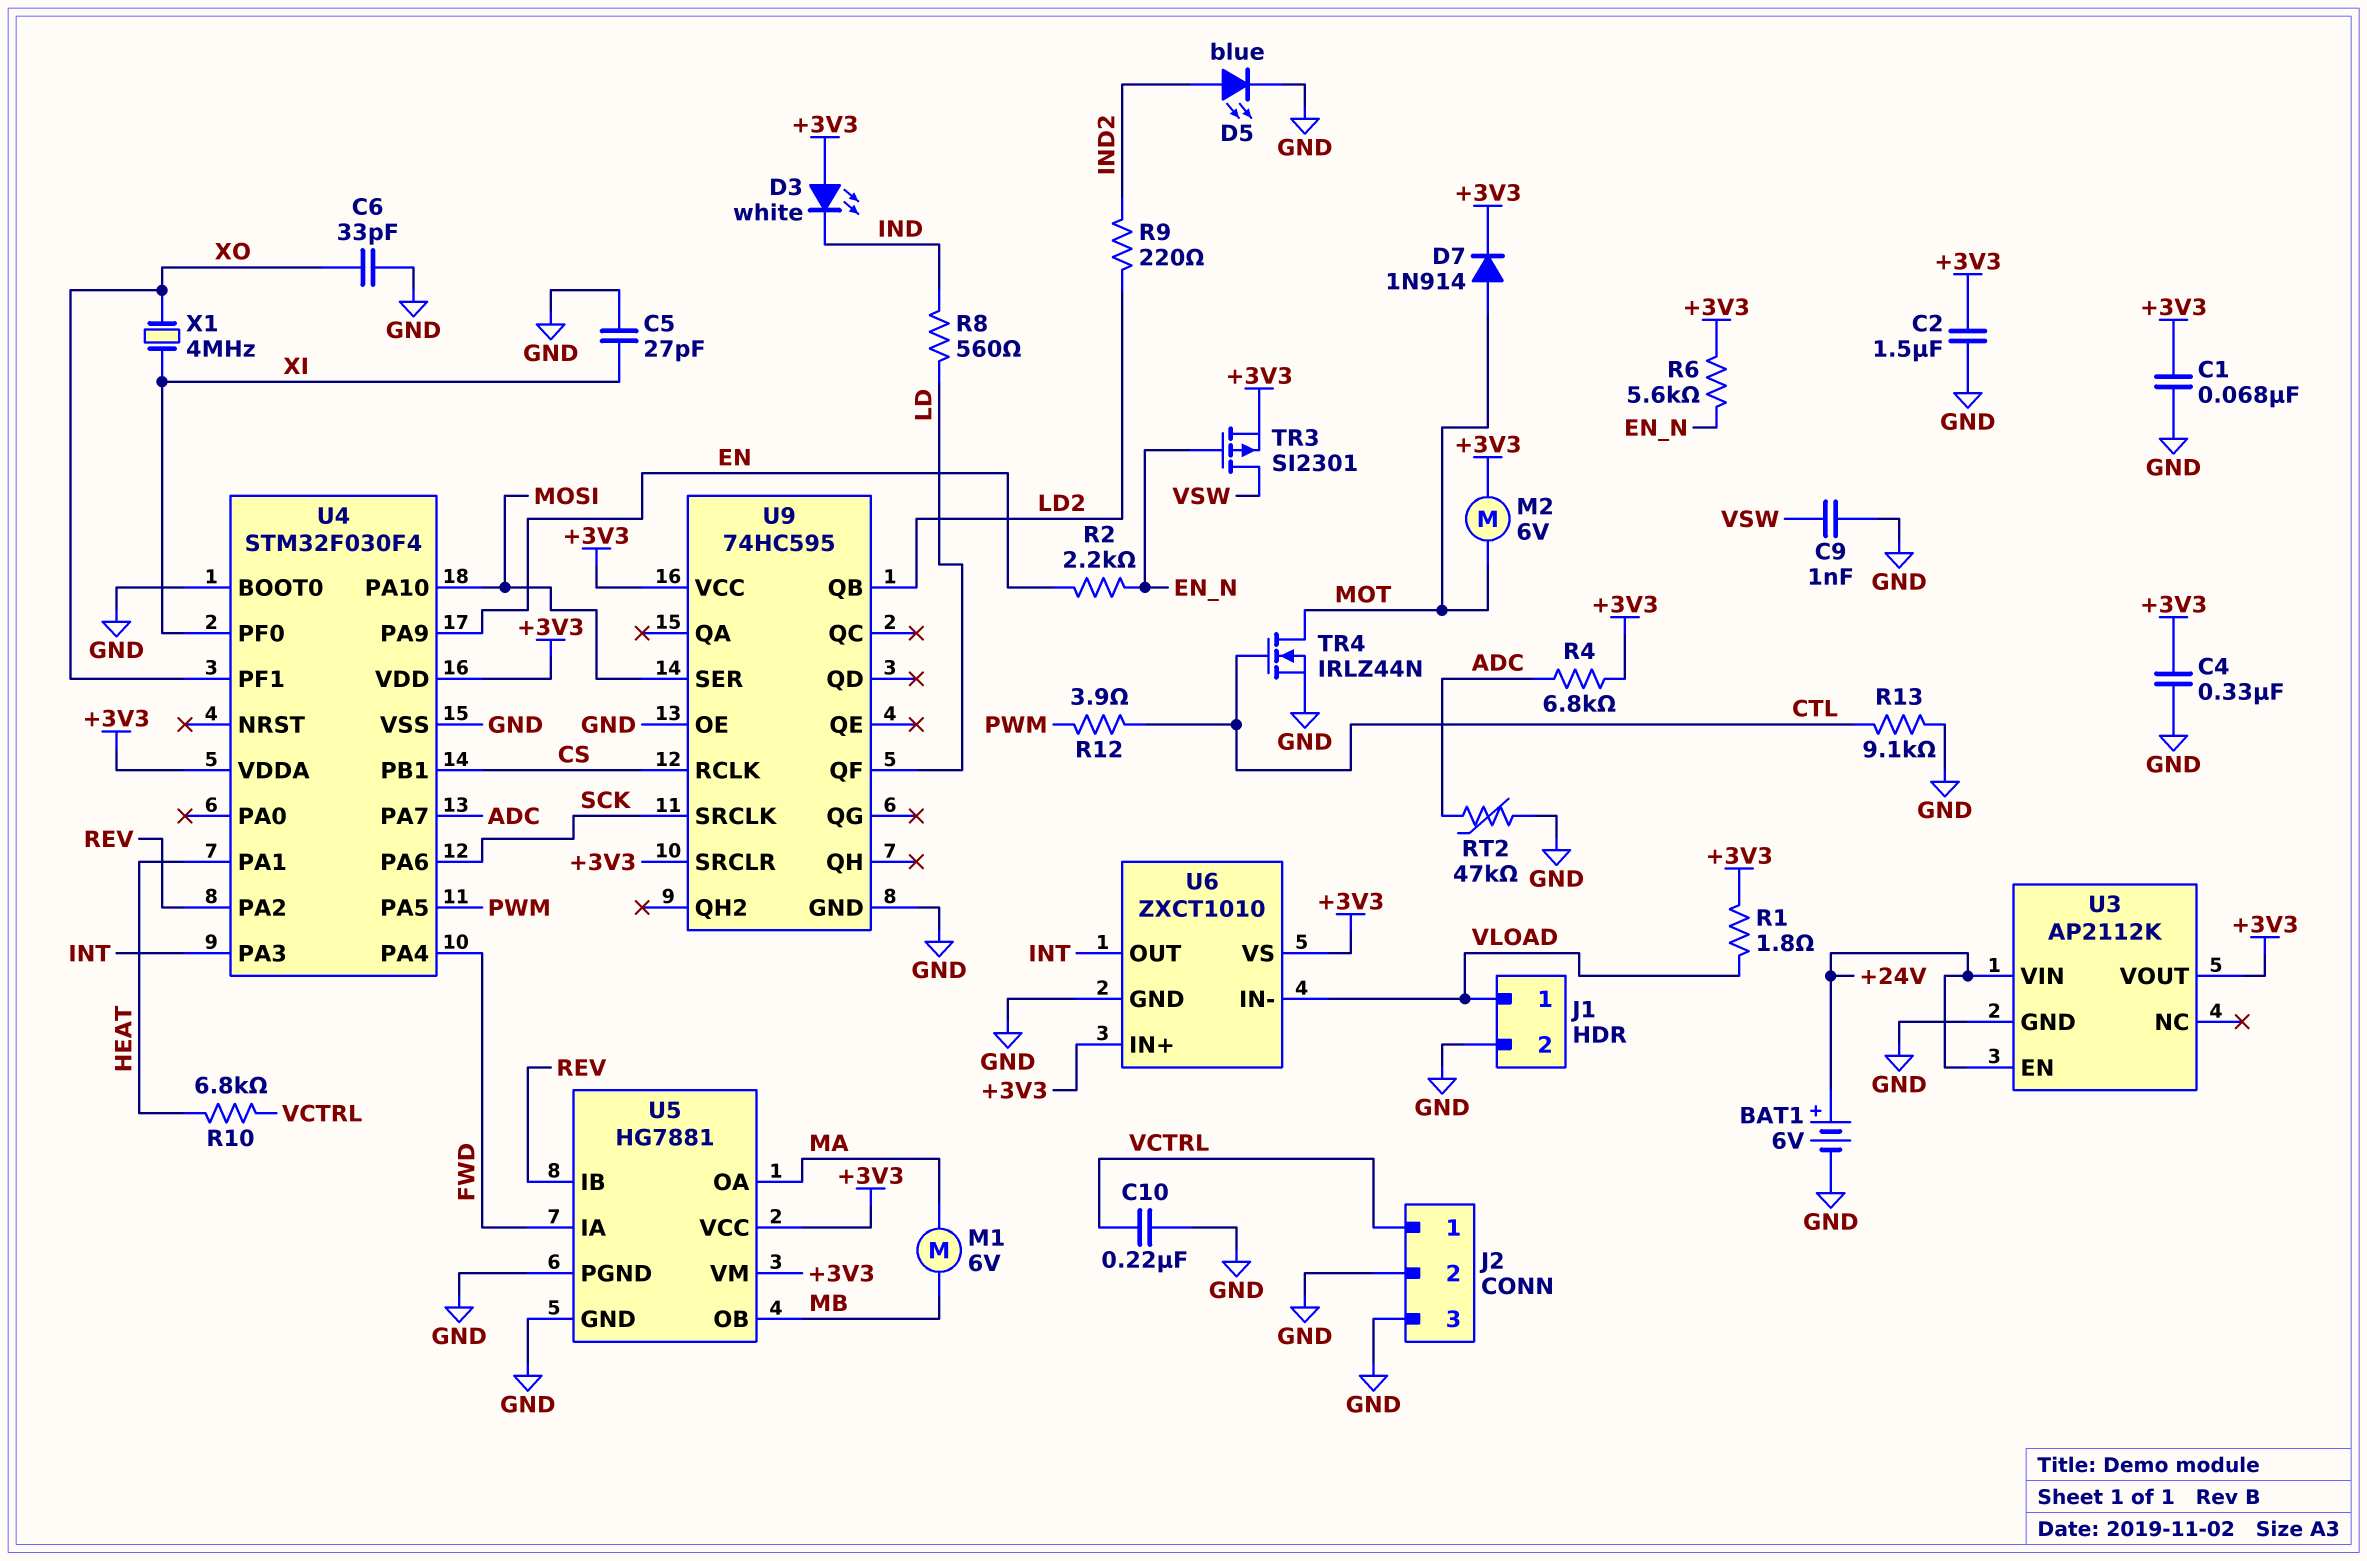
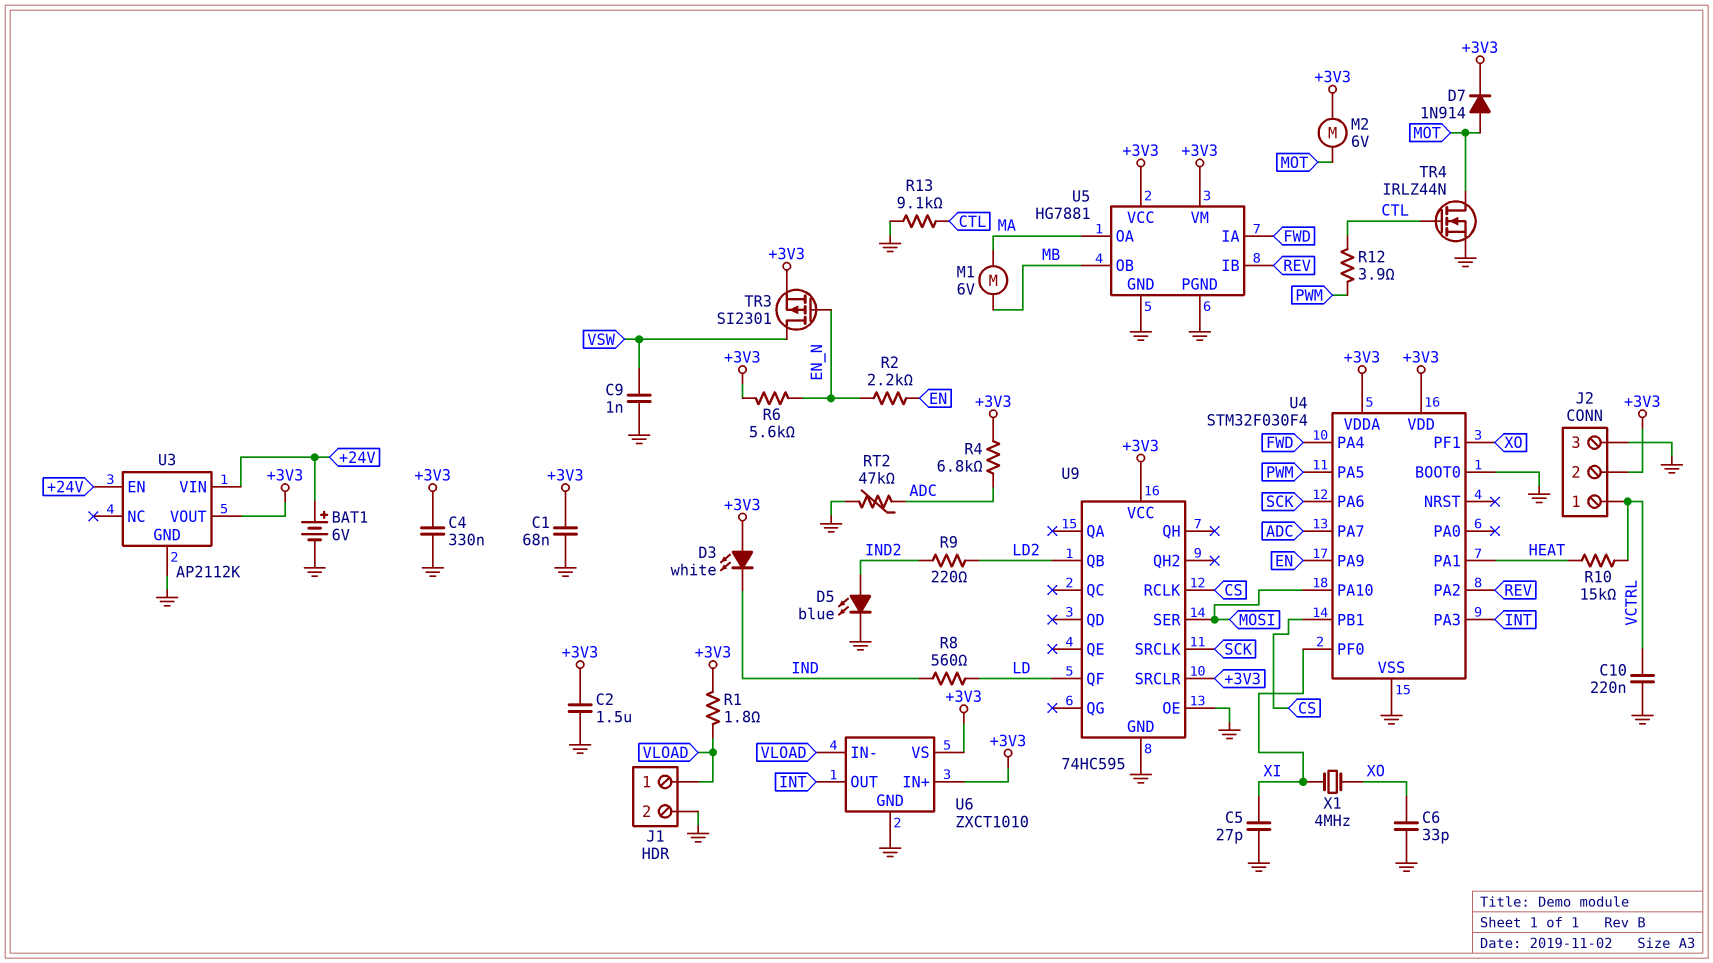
J2 pin 2: GND -> +3V3
R10: 6.8k (HEAT, VCTRL) -> 15k (HEAT, VCTRL)

